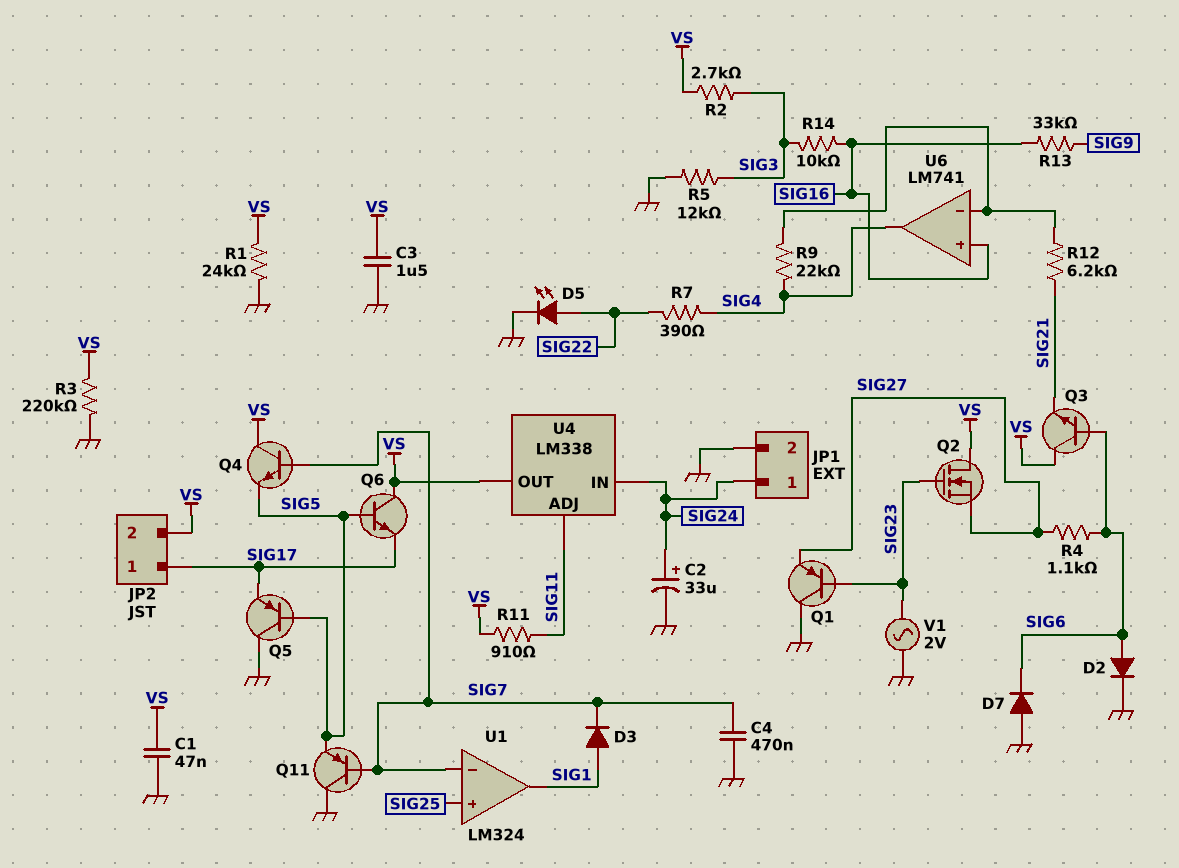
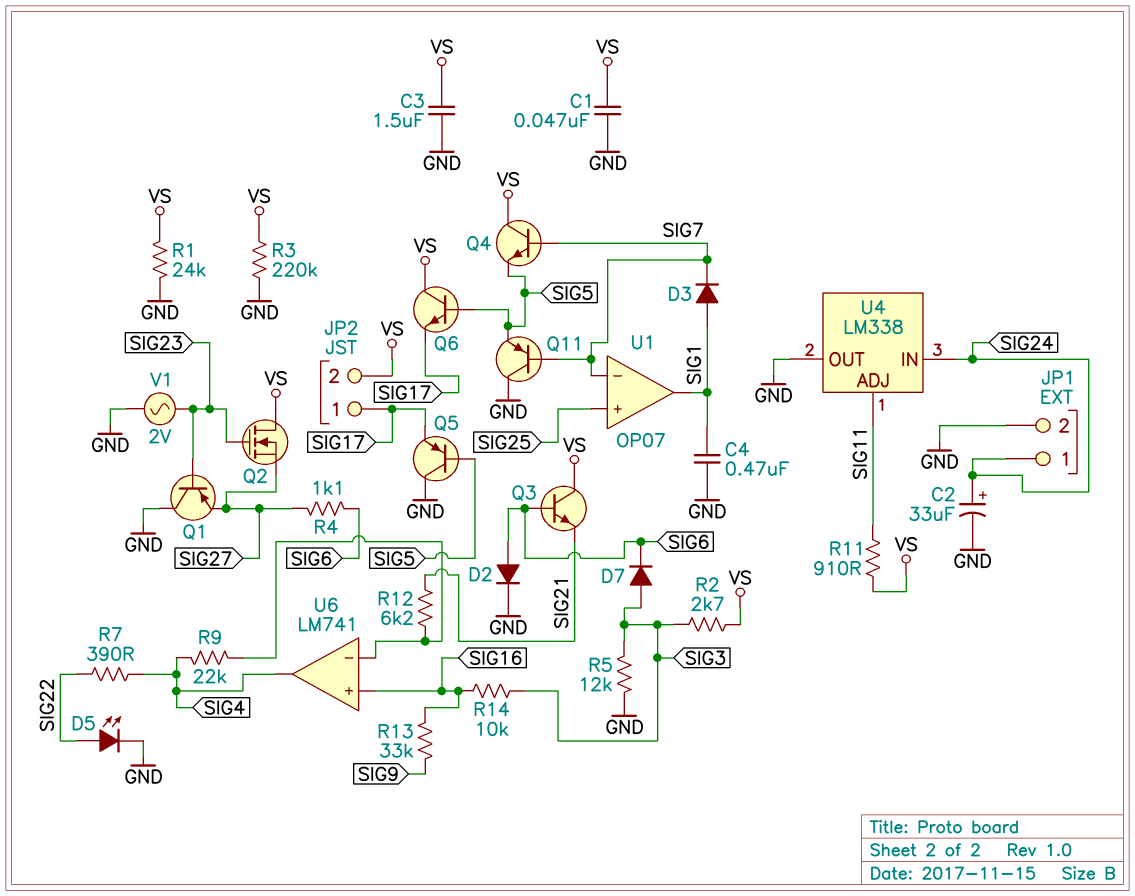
C4: 470nF (GND, SIG7) -> 470nF (GND, SIG1)
D7: diode (A GND, K SIG6) -> diode (A SIG3, K SIG6)
U1: LM324 -> OP07
U4 pin OUT: VS -> GND

